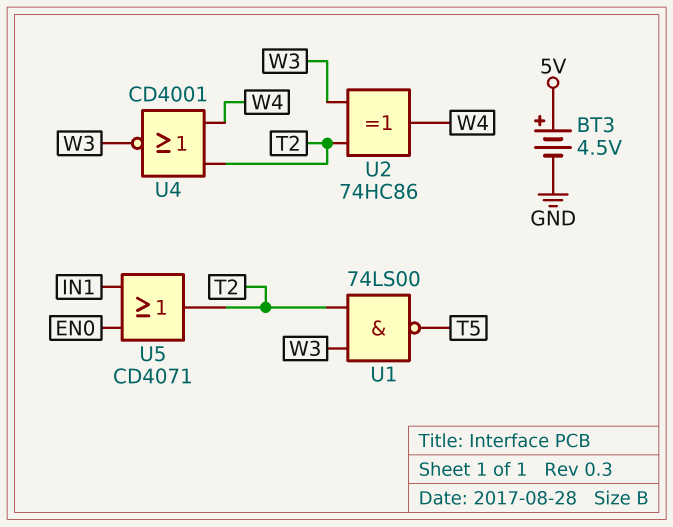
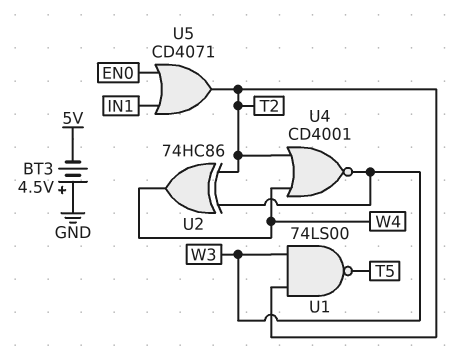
BT3: 4.5V (plus 5V, minus GND) -> 4.5V (plus GND, minus 5V)

